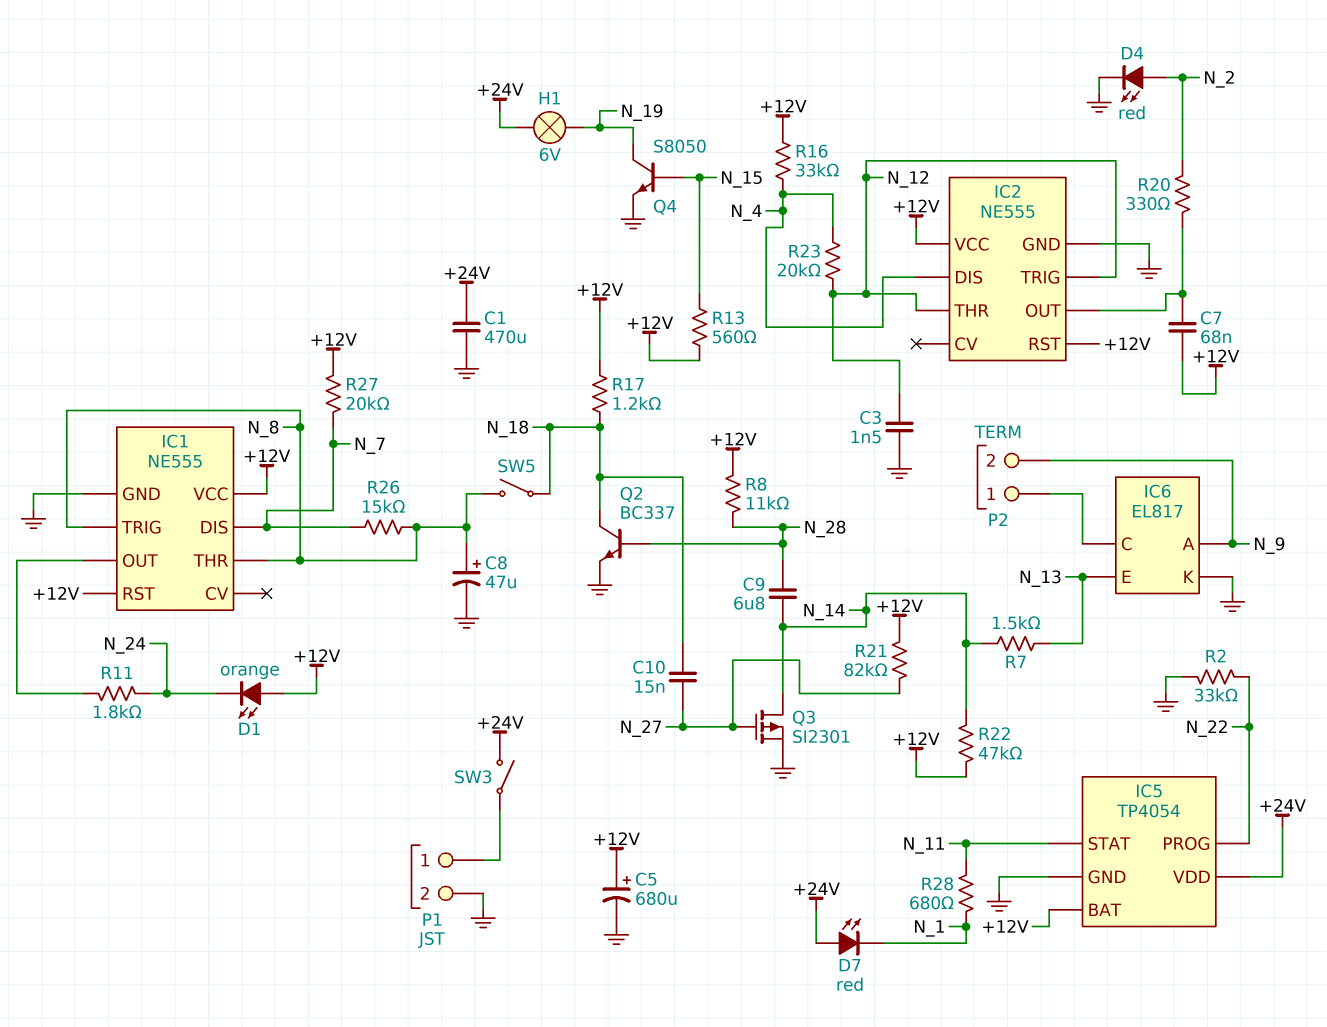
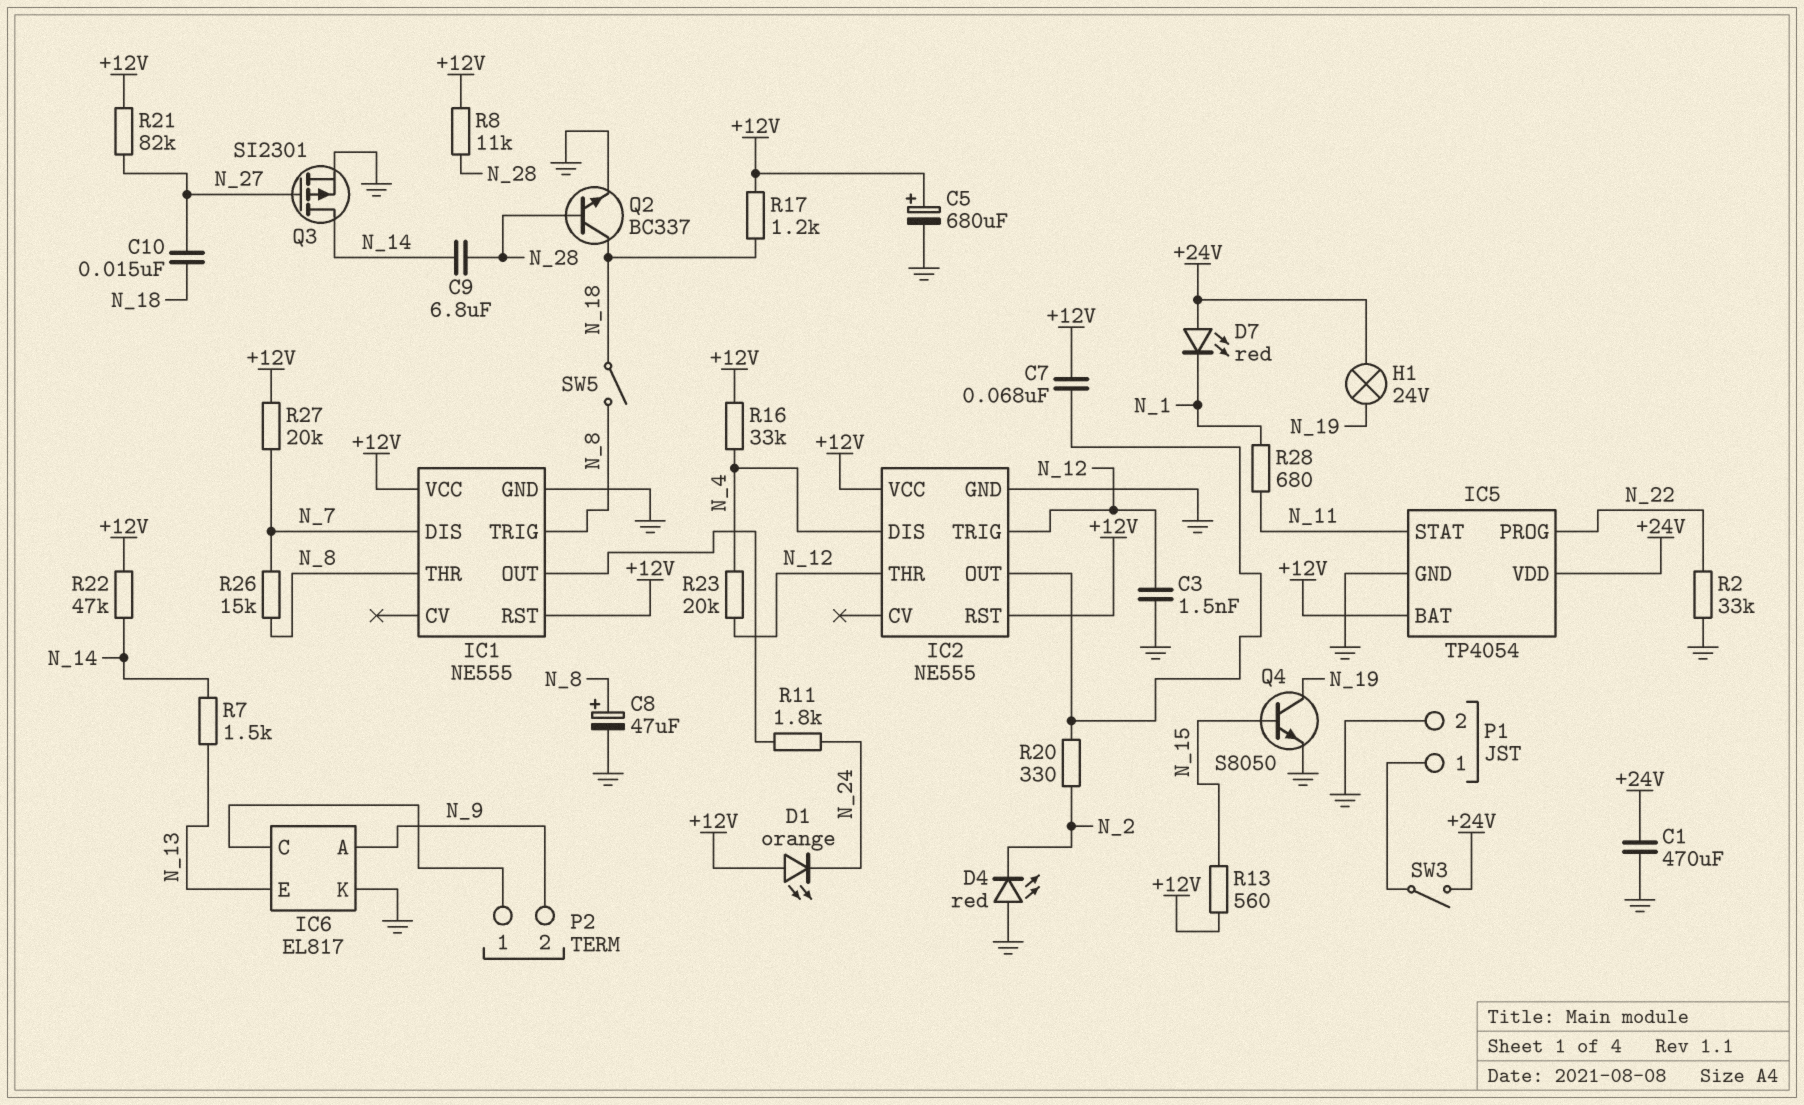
D4: LED red (A N_2, K GND) -> LED red (A GND, K N_2)
H1: lamp 6V (+24V, N_19) -> lamp 24V (+24V, N_19)

